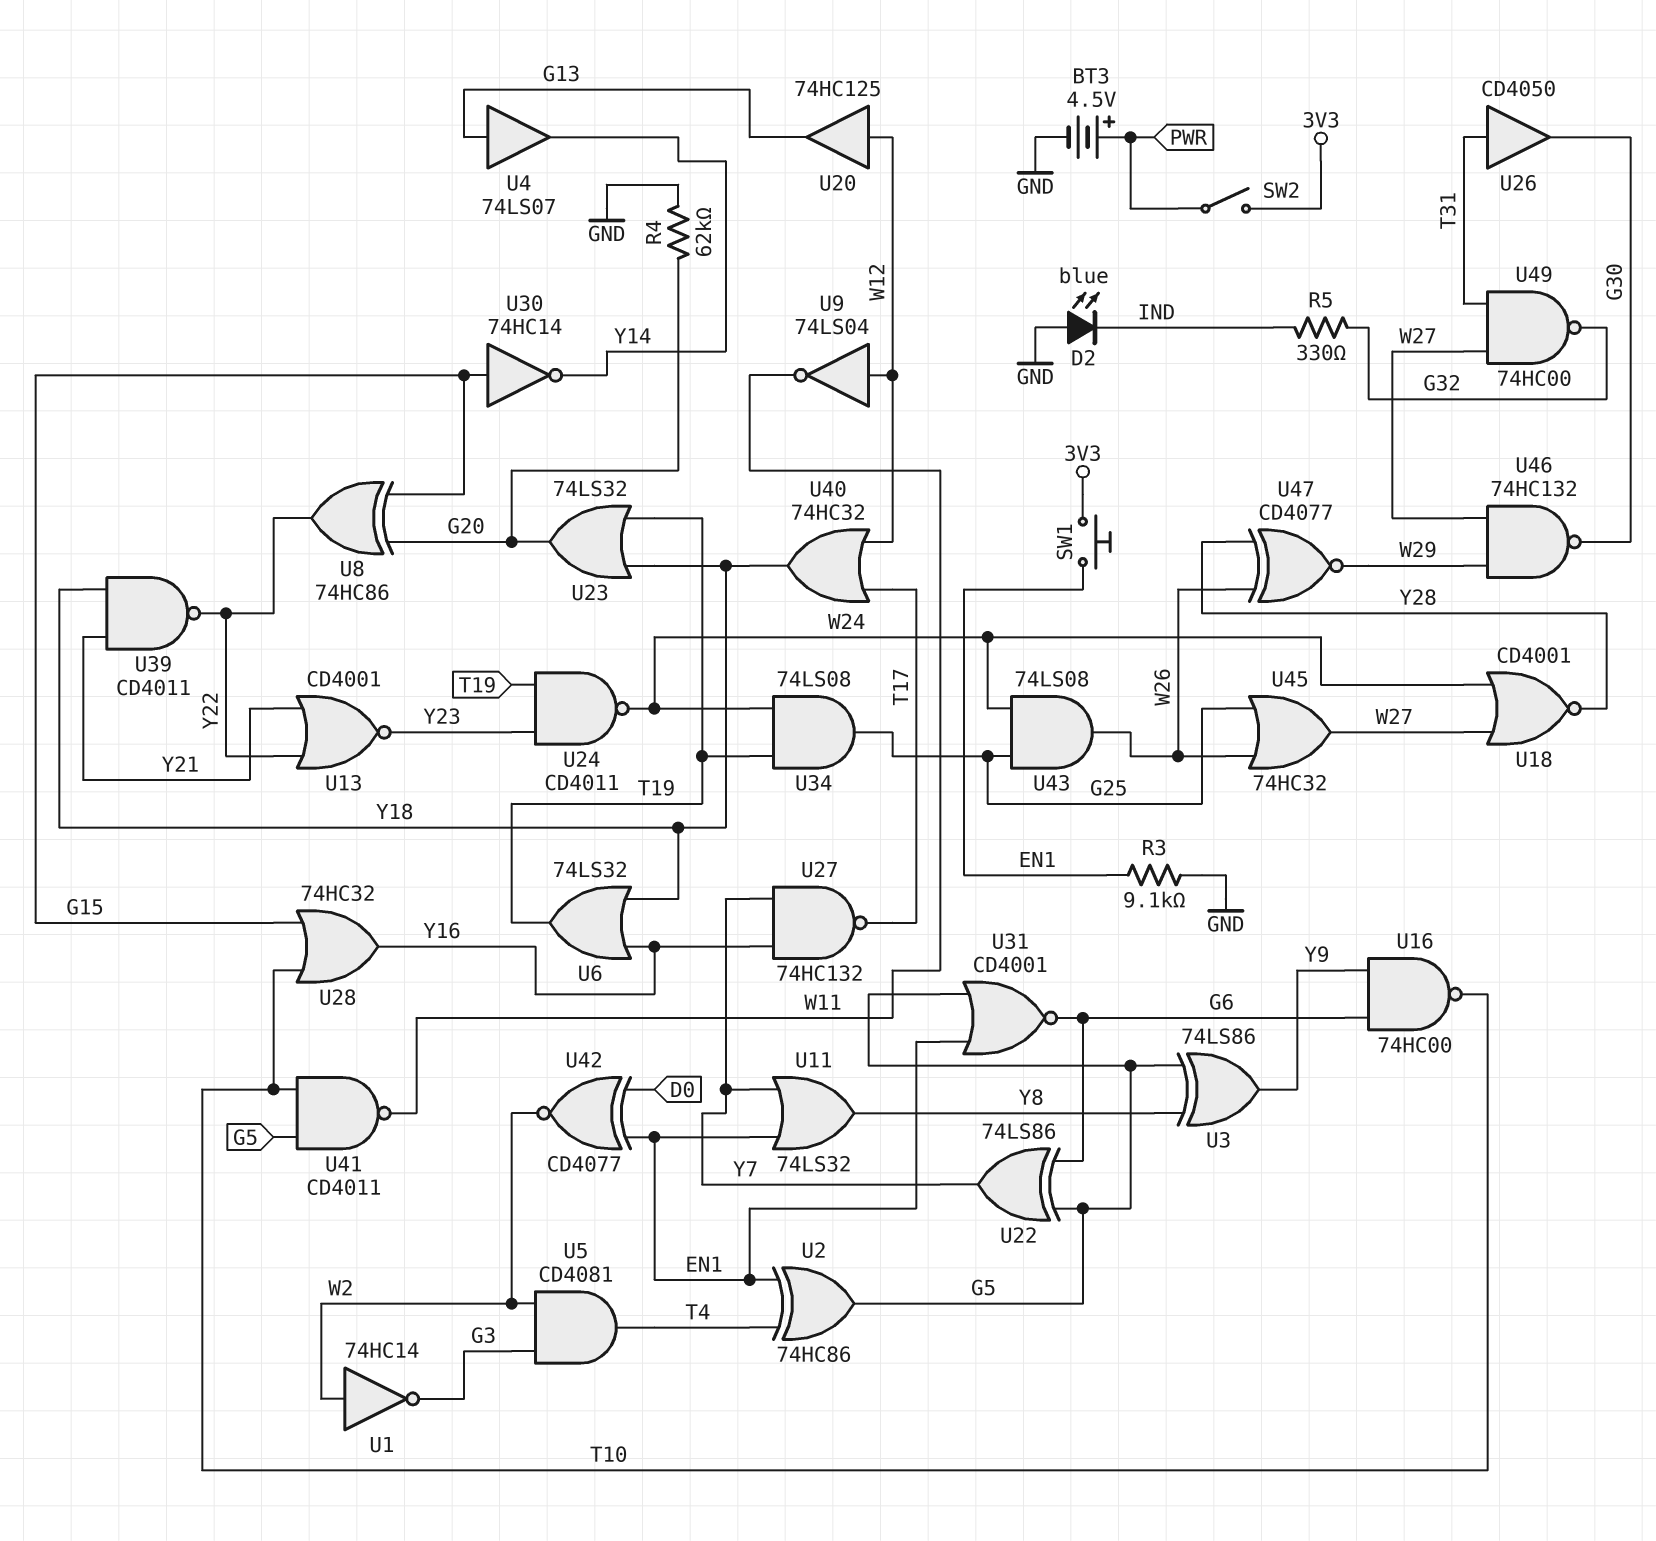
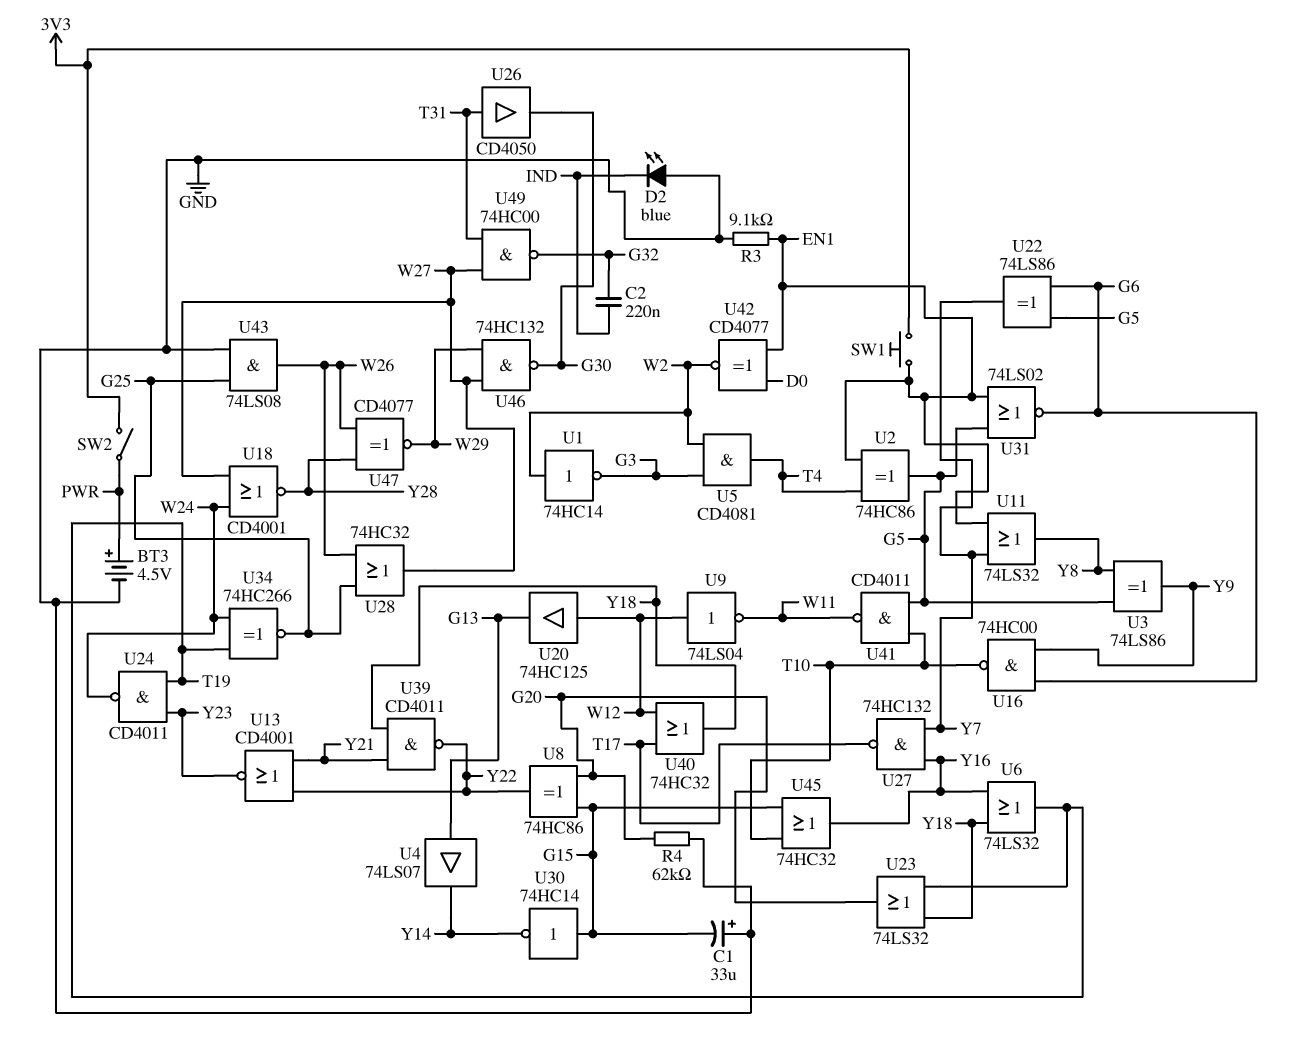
C1: none -> 33uF (plus GND, minus G15)
C2: none -> 220nF (G32, IND)
R5: 330 (G32, IND) -> none
U28: OR 74HC32 (in G15, in T10, out Y16) -> OR 74HC32 (in G25, in W26, out W27)
U31: NOR CD4001 (in EN1, in G5, out G6) -> NOR 74LS02 (in EN1, in G5, out G6)
U34: AND 74LS08 (in T19, in W24, out G25) -> XNOR 74HC266 (in T19, in W24, out G25)
U43: AND 74LS08 (in G25, in W24, out W26) -> AND 74LS08 (in G25, in GND, out W26)
U45: OR 74HC32 (in G25, in W26, out W27) -> OR 74HC32 (in G15, in T10, out Y16)

